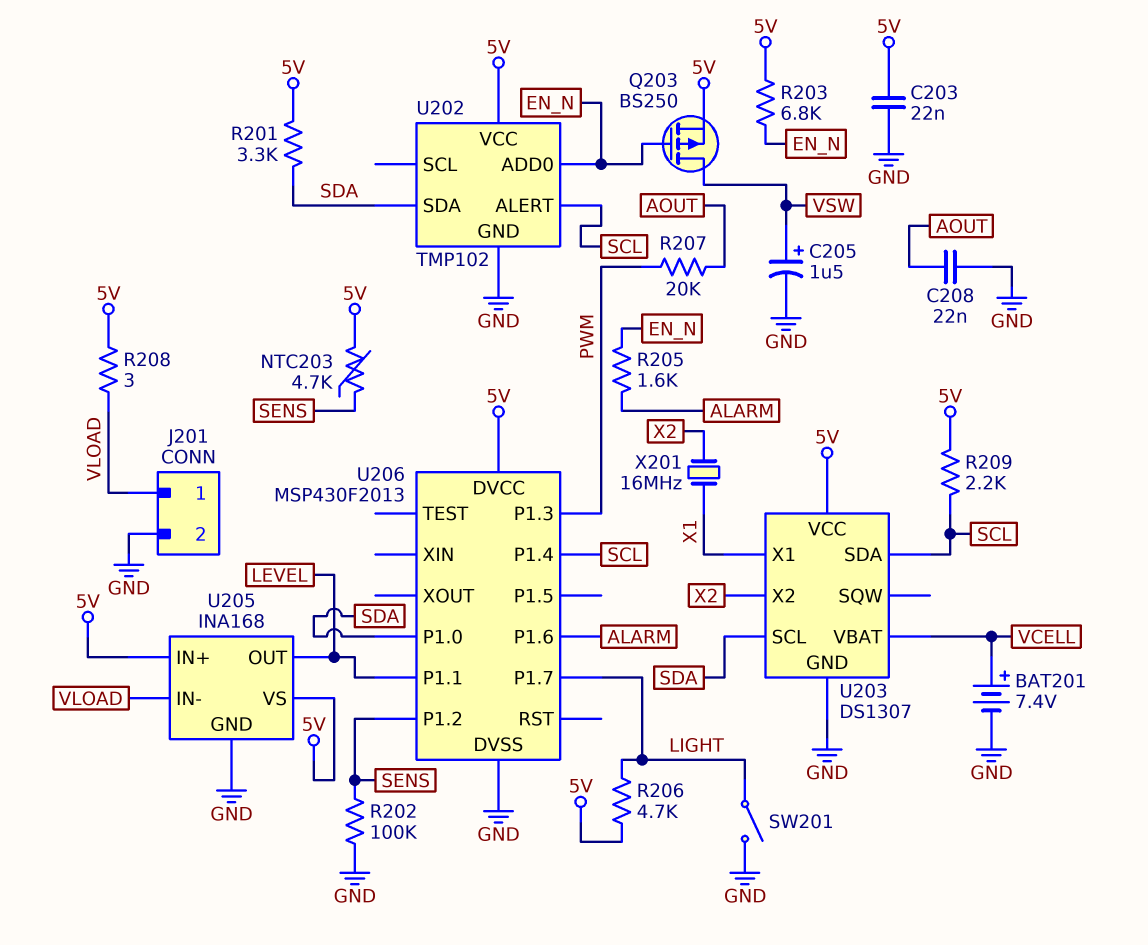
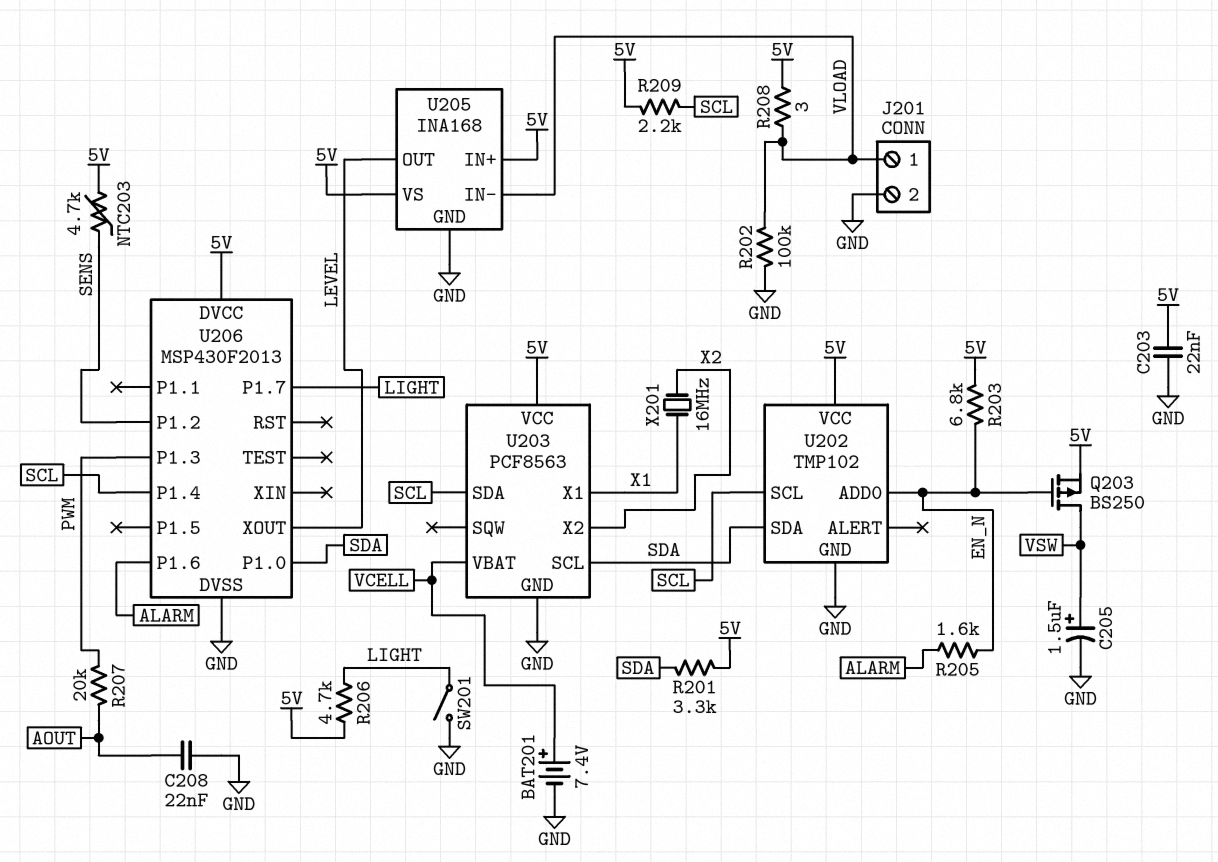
R202: 100k (GND, SENS) -> 100k (GND, VLOAD)
U202 pin ALERT: SCL -> none
U202 pin SCL: none -> SCL
U203: DS1307 -> PCF8563
U206 pin P1.1: LEVEL -> none
U206 pin XOUT: none -> LEVEL

